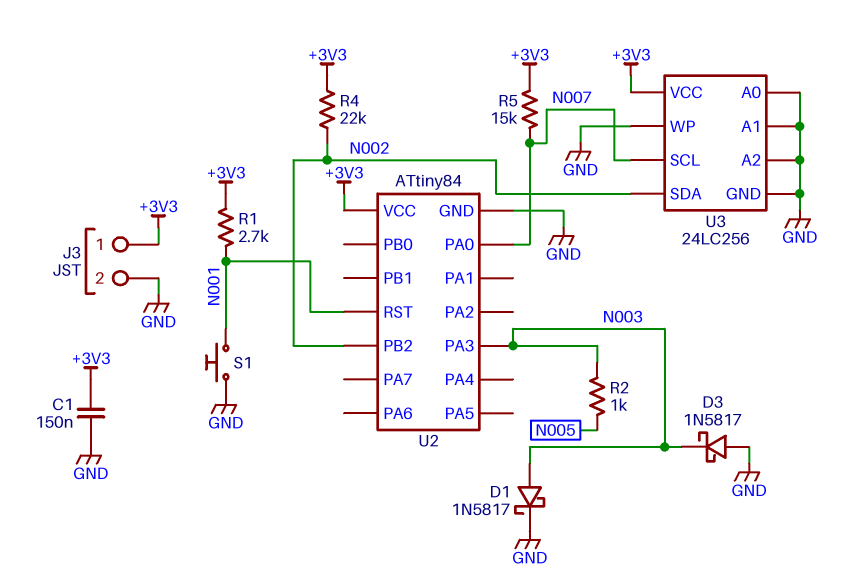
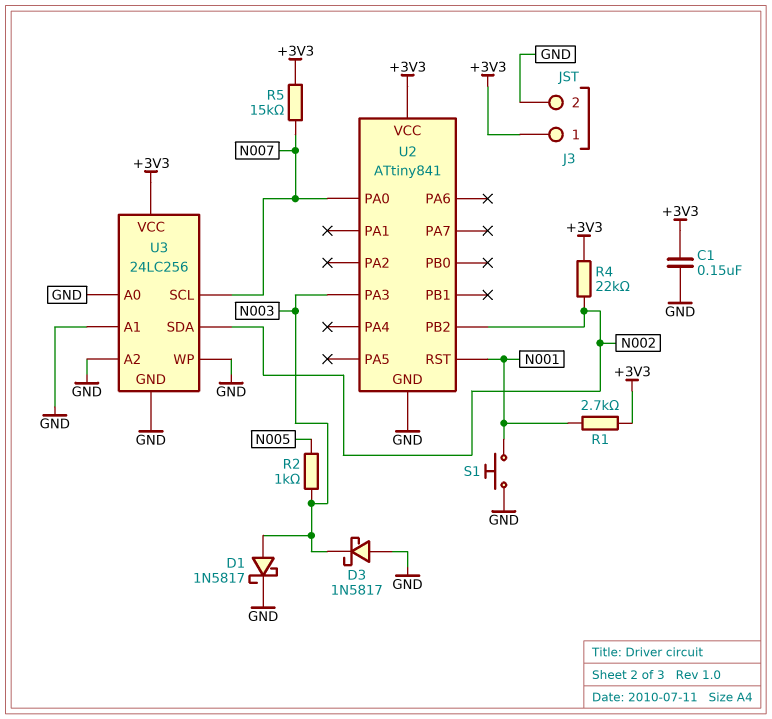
U2: ATtiny84 -> ATtiny841

